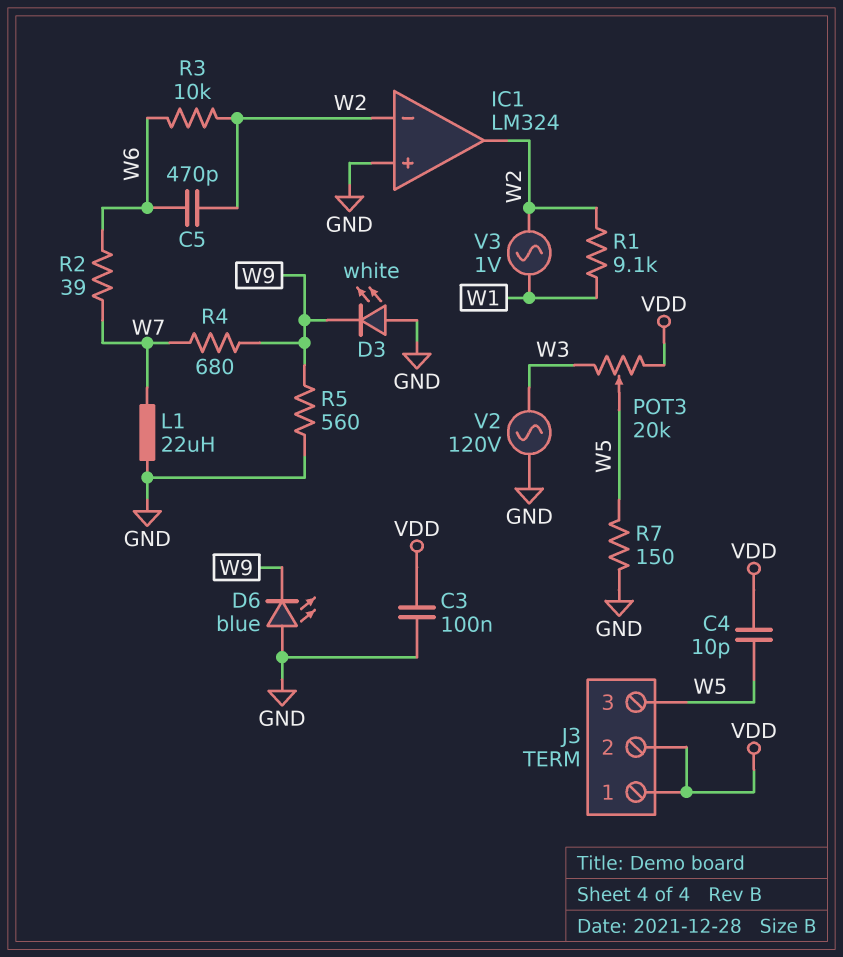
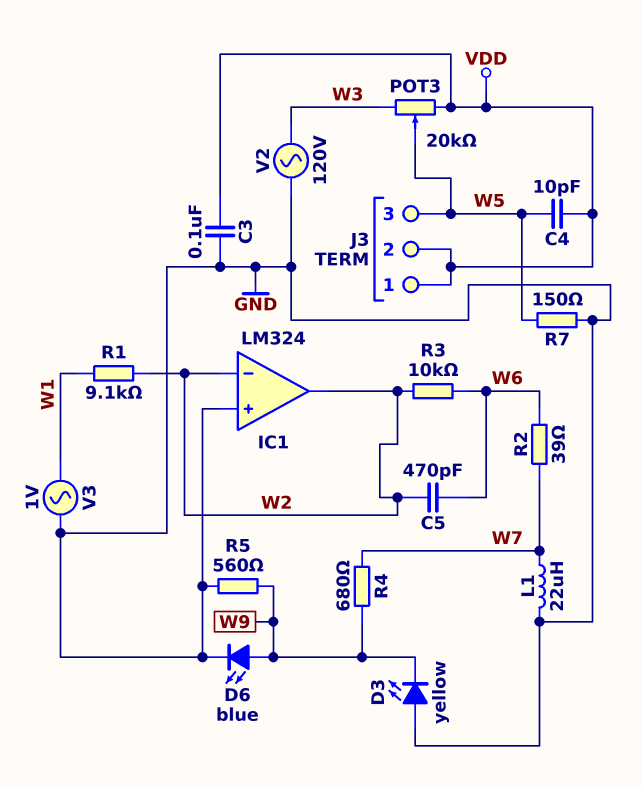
D3: LED white (A GND, K W9) -> LED yellow (A GND, K W9)
D6: LED blue (A GND, K W9) -> LED blue (A W9, K GND)
V3: AC 1V (W1, W2) -> AC 1V (GND, W1)

